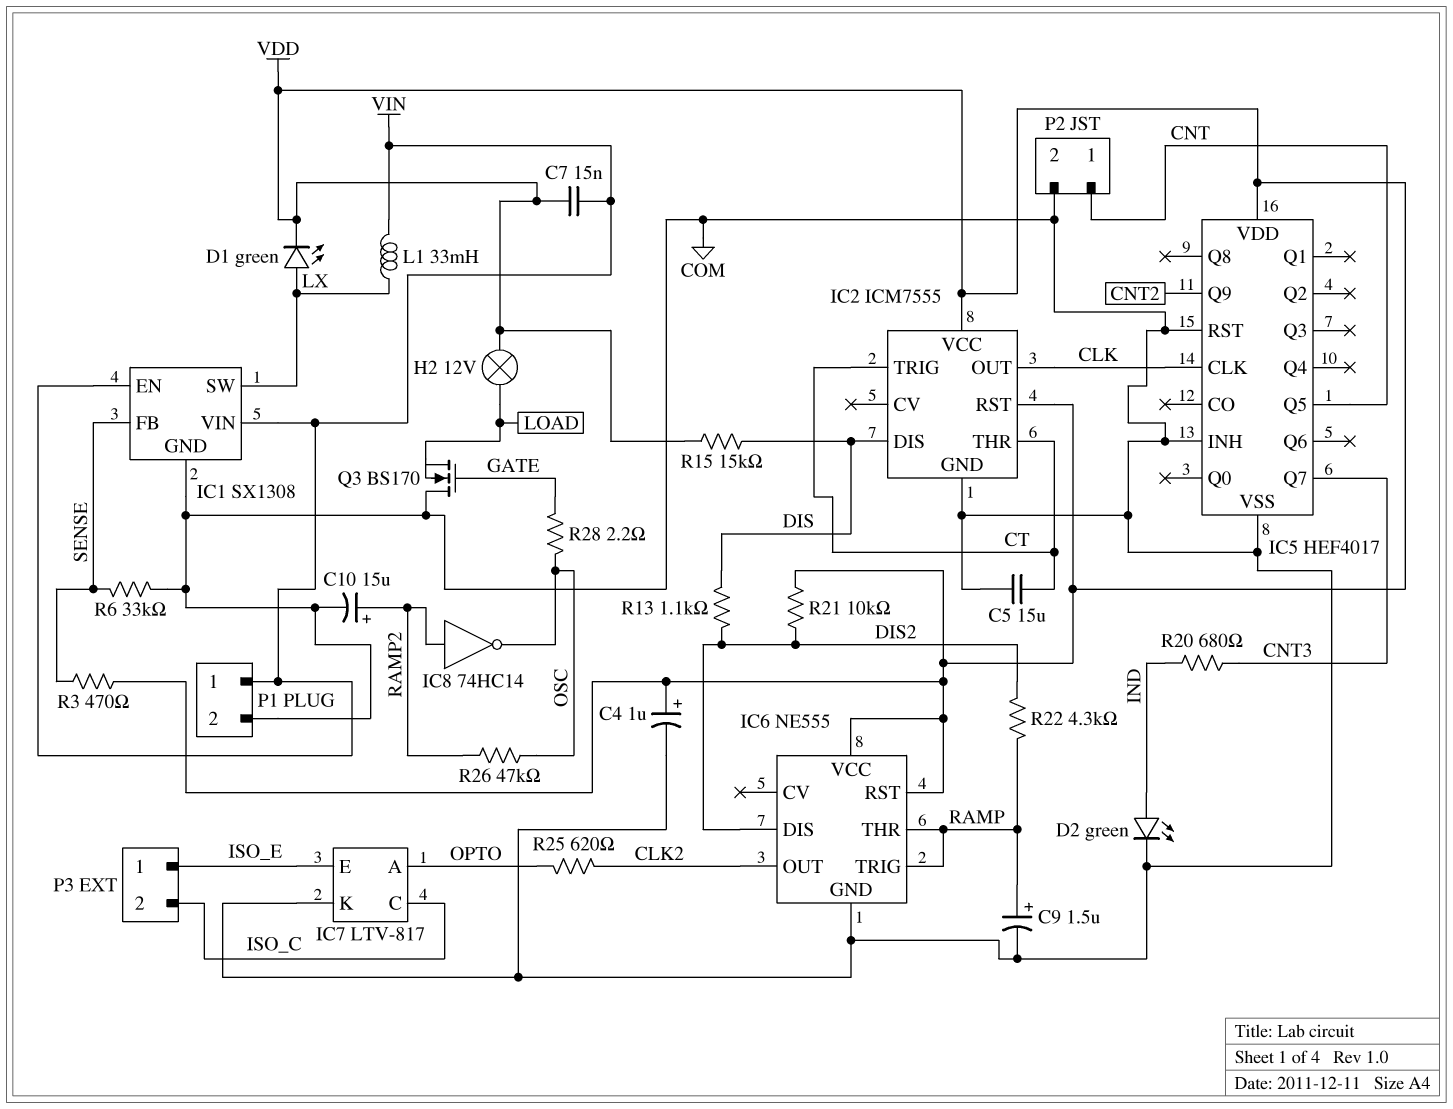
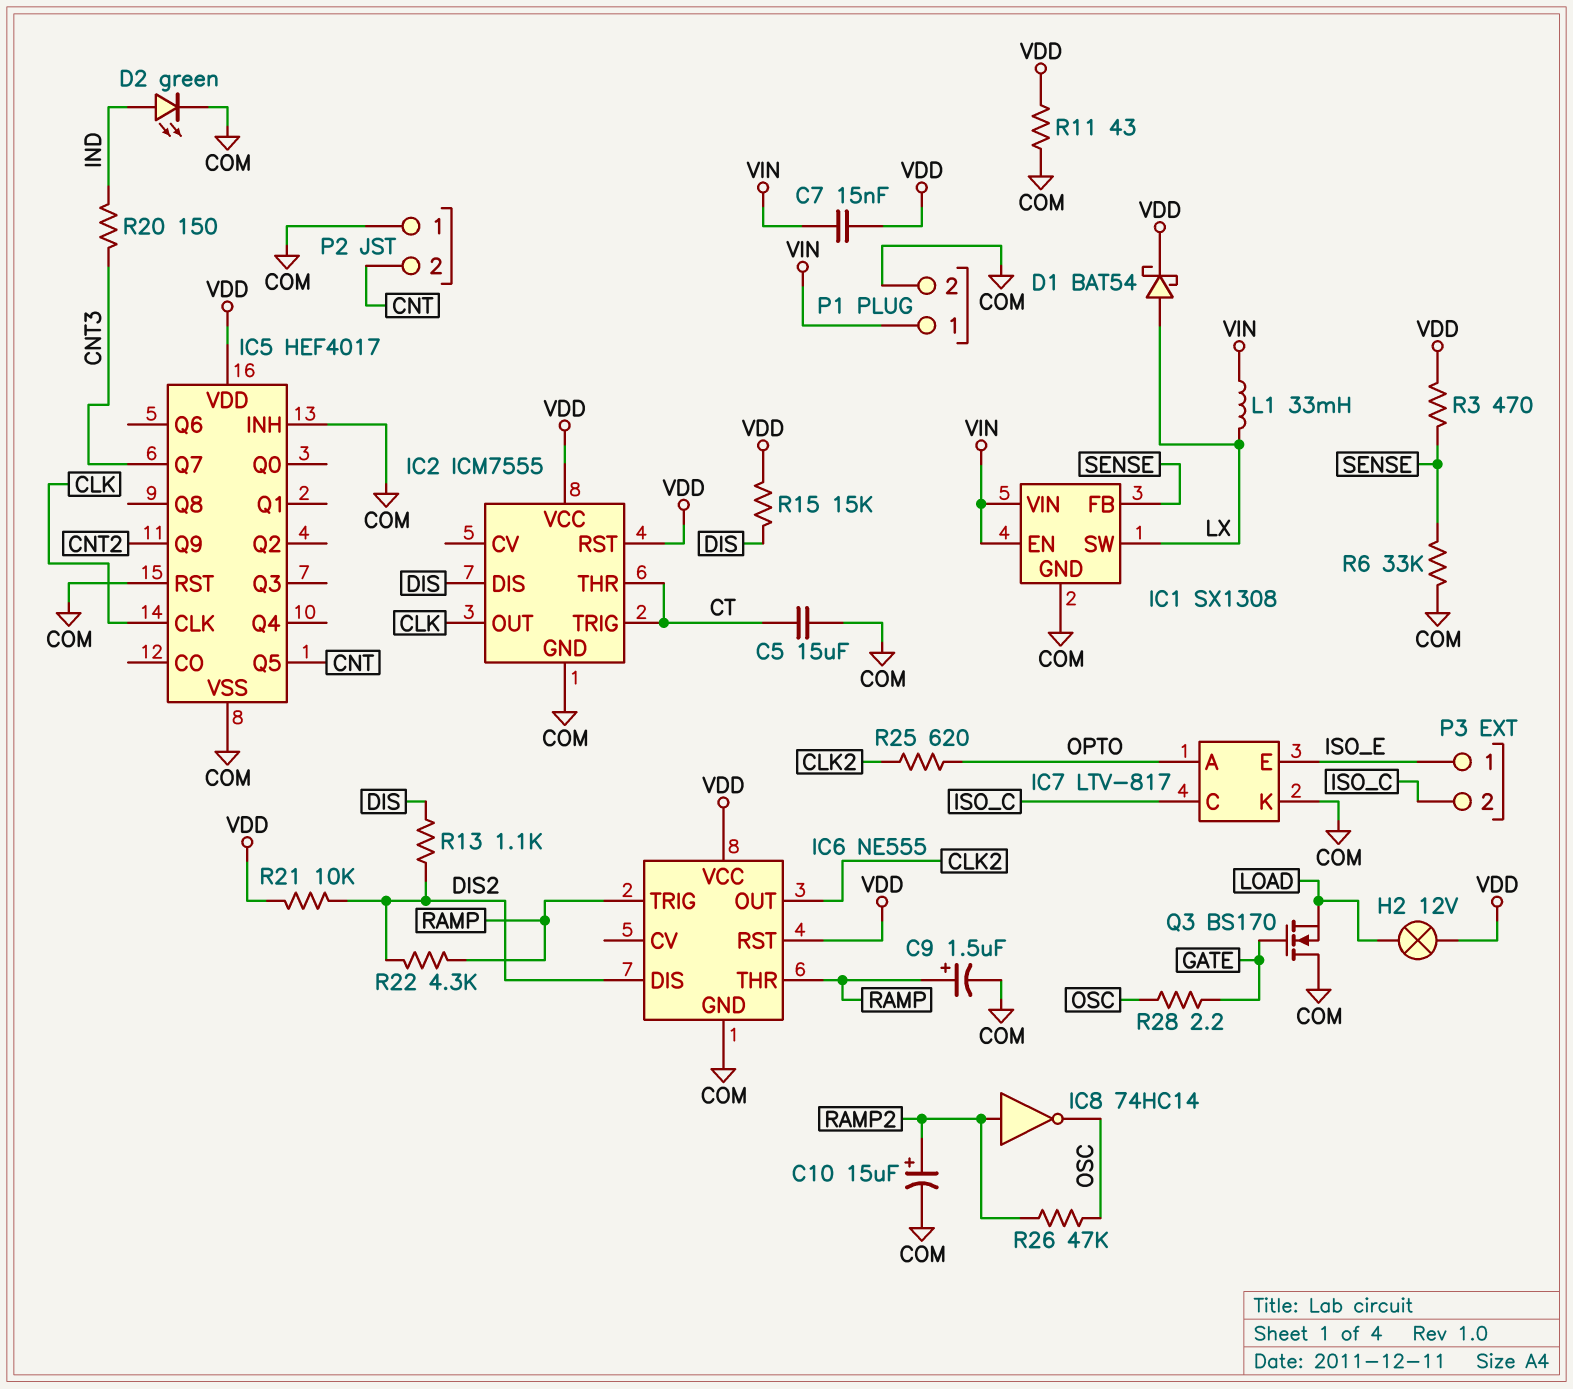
C4: 1uF (plus VDD, minus COM) -> none
D1: LED green (A LX, K VDD) -> schottky BAT54 (A LX, K VDD)
P2 pin 1: CNT -> COM
P2 pin 2: COM -> CNT
R11: none -> 43 (COM, VDD)
R20: 680 (CNT3, IND) -> 150 (CNT3, IND)

